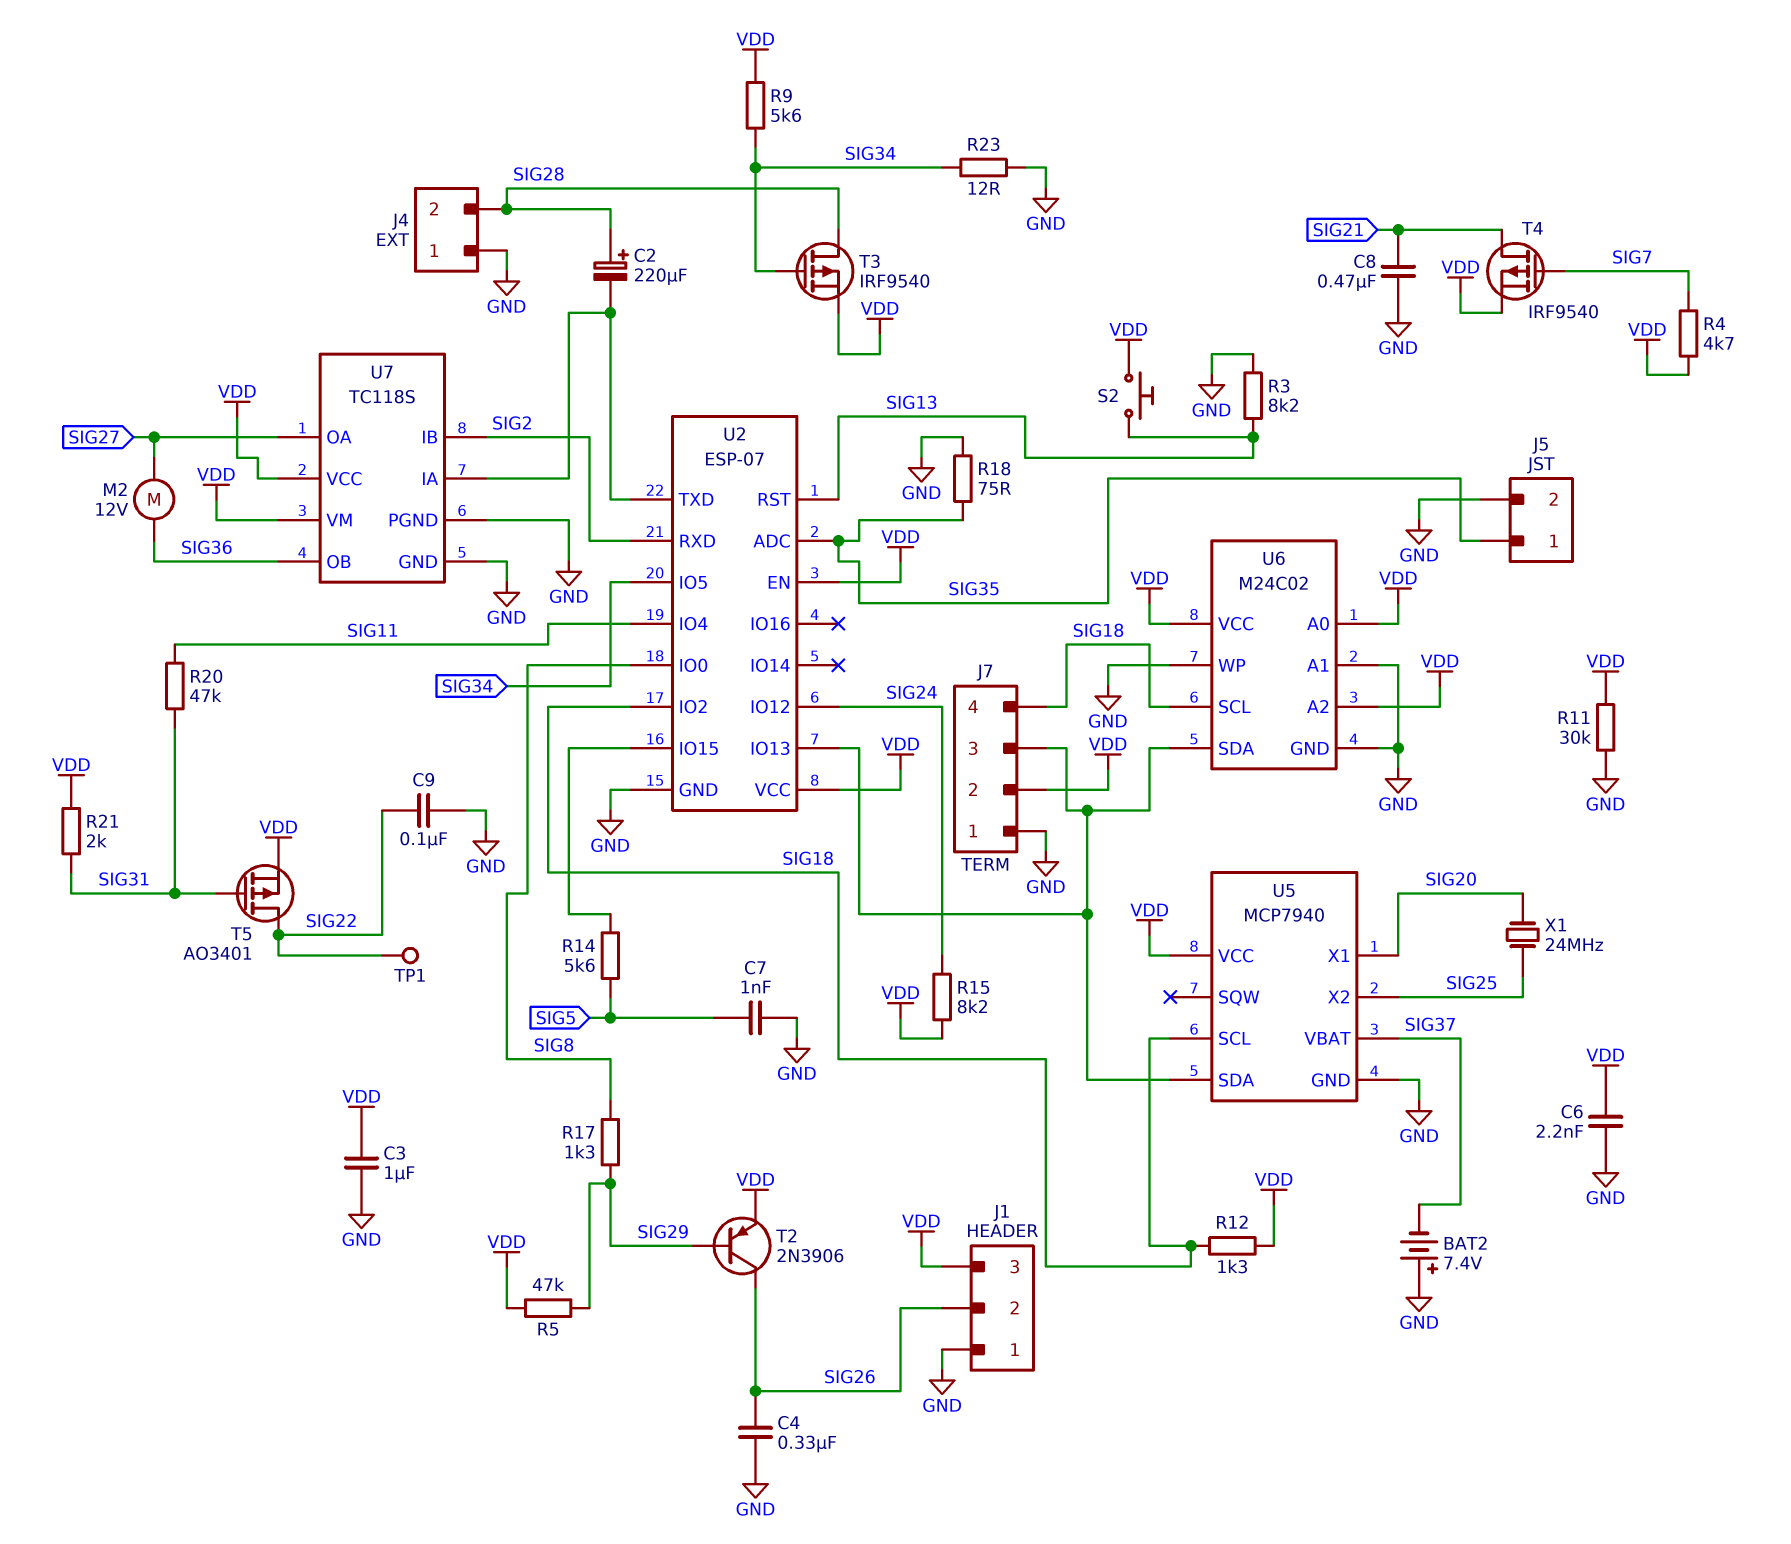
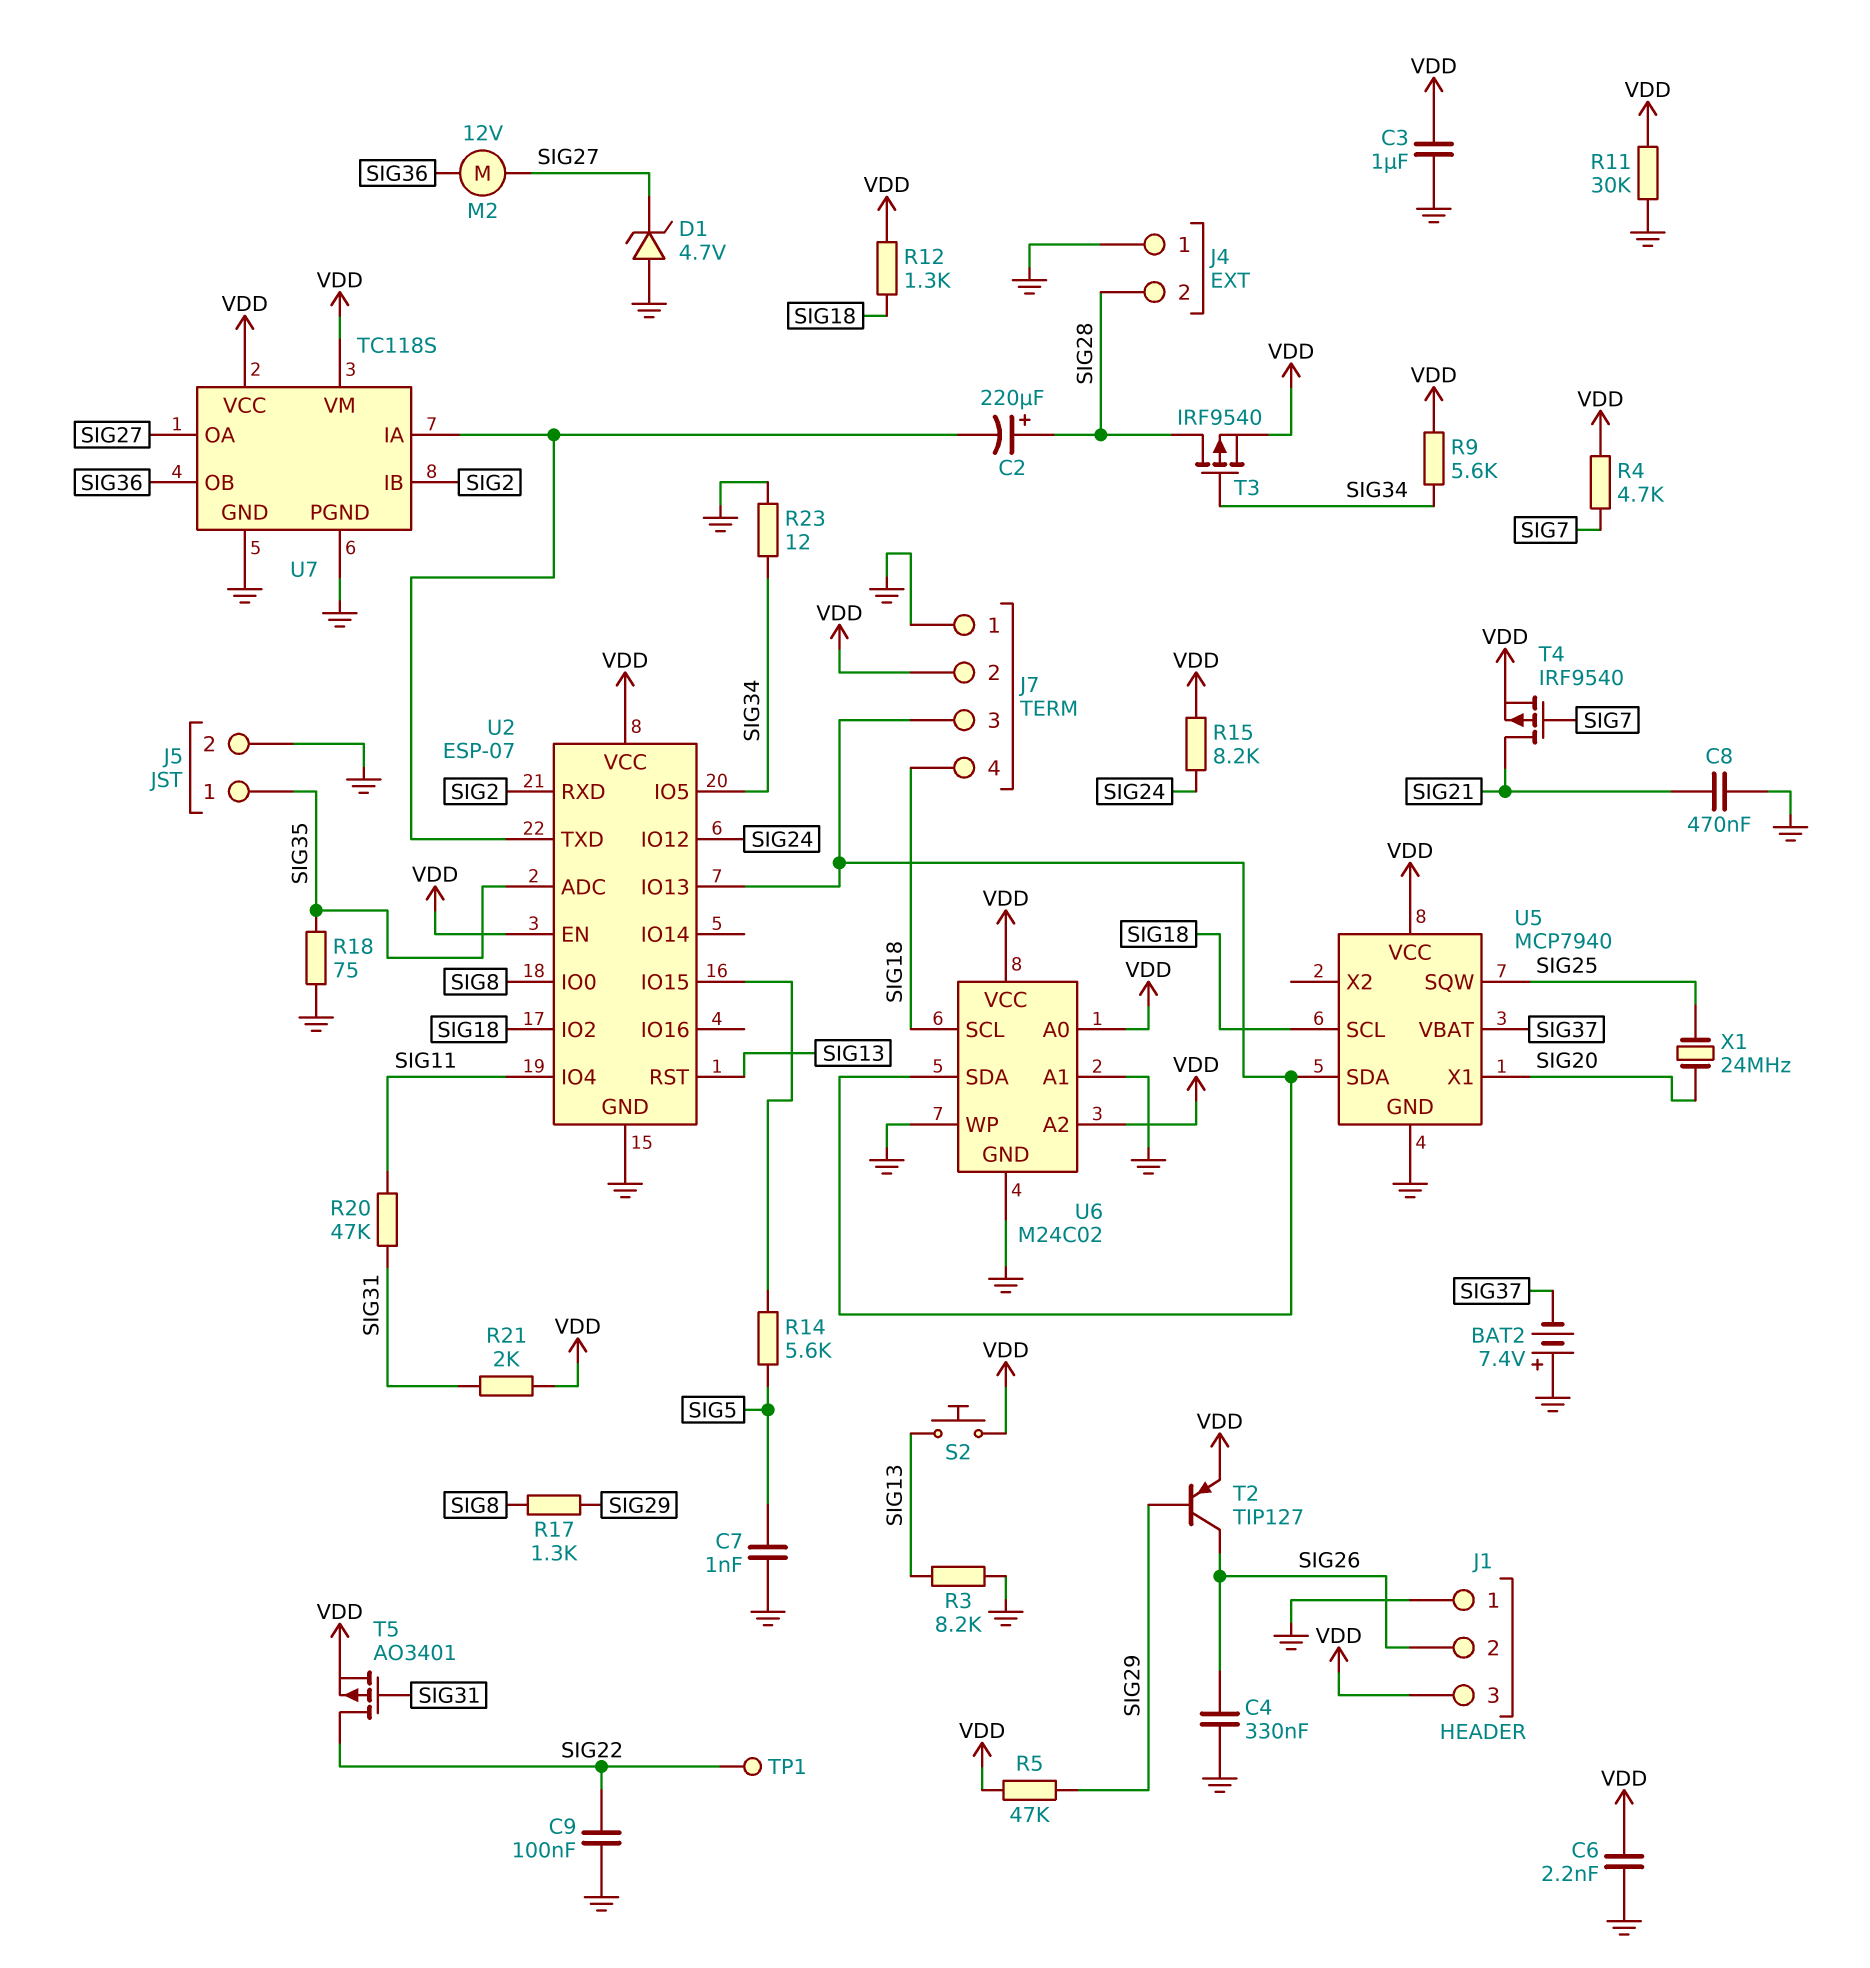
D1: none -> zener 4.7V (A GND, K SIG27)
T2: PNP 2N3906 (B SIG29, C SIG26, E VDD) -> PNP TIP127 (B SIG29, C SIG26, E VDD)
U5 pin SQW: none -> SIG25
U5 pin X2: SIG25 -> none

